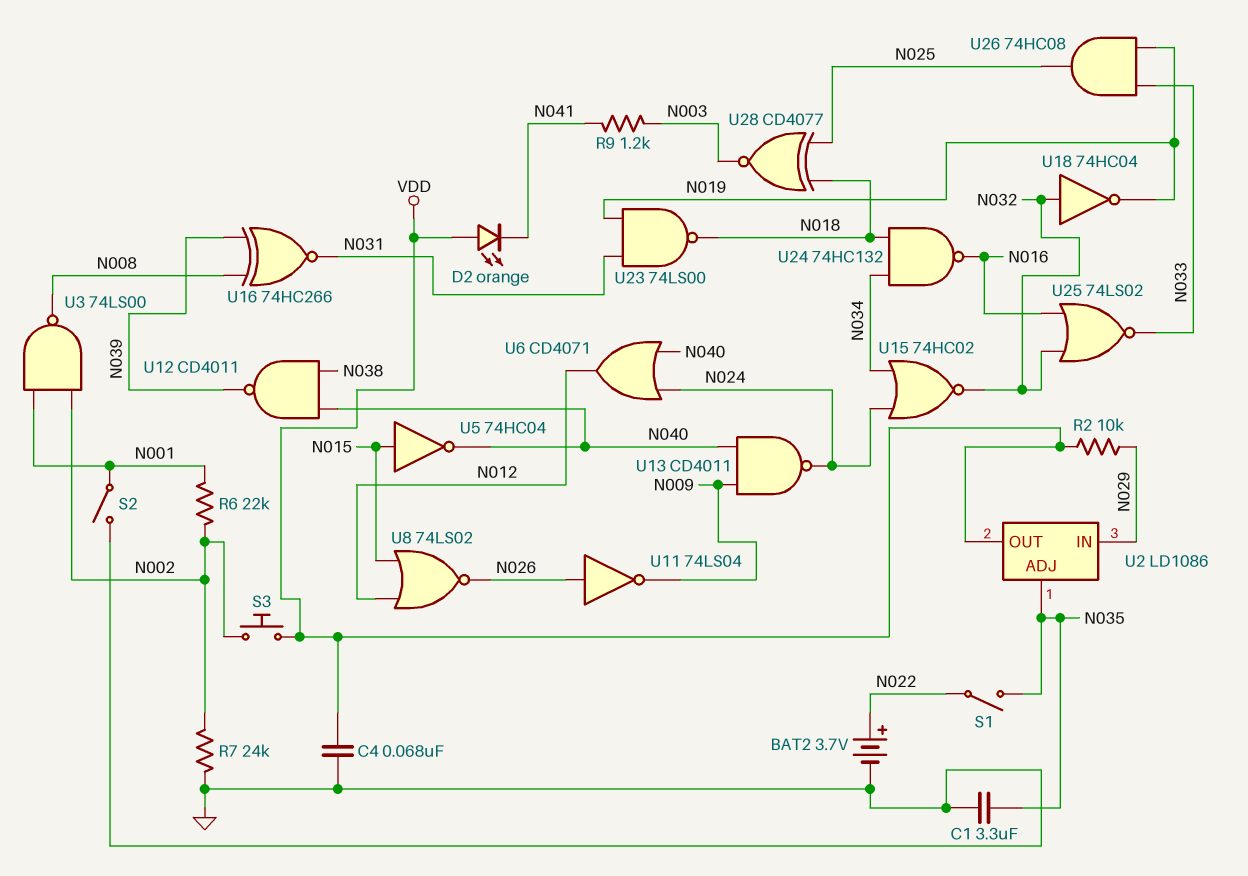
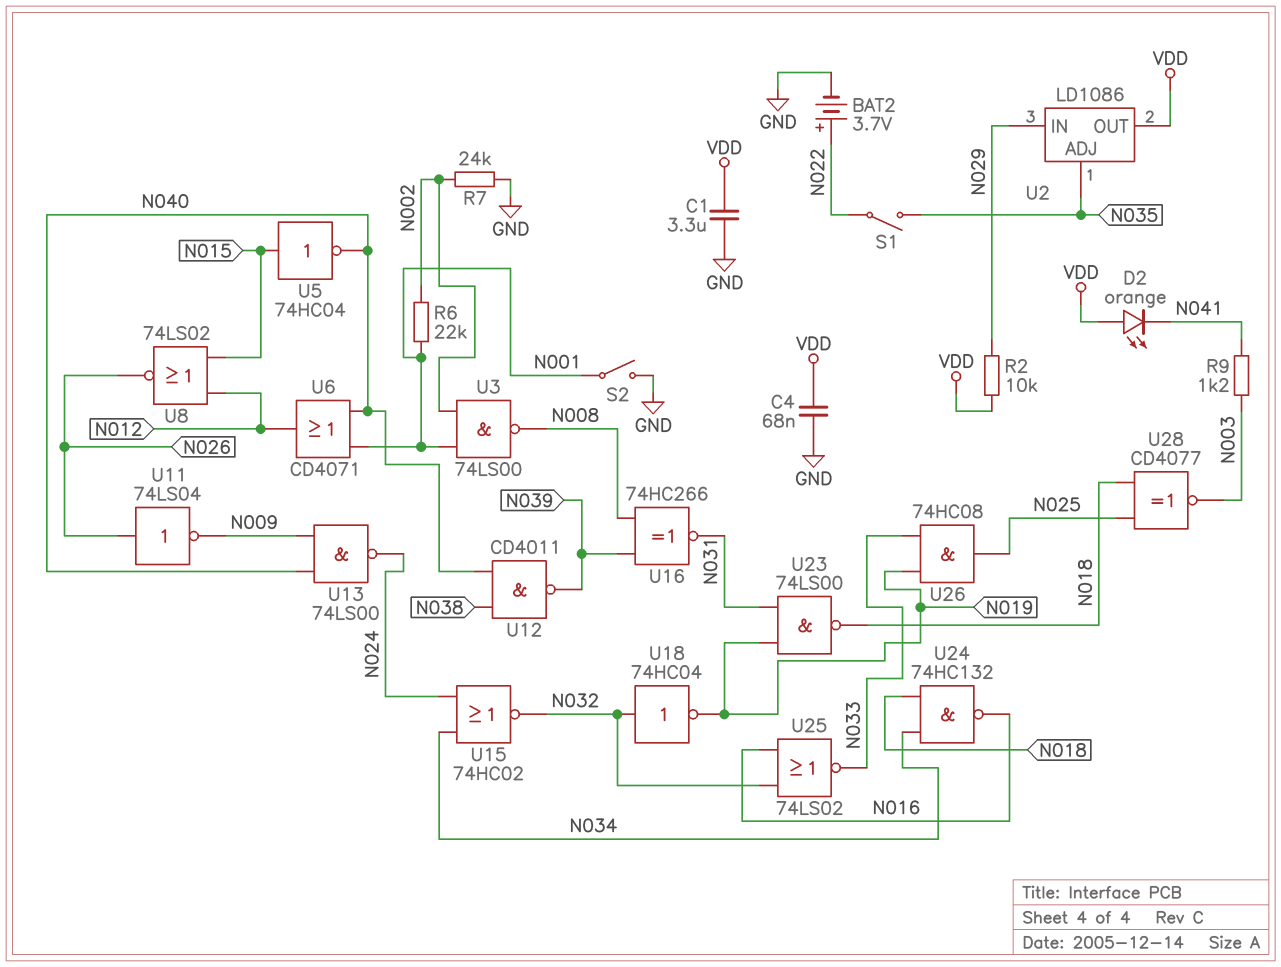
C1: 3.3uF (GND, N035) -> 3.3uF (GND, VDD)
S3: button (N002, VDD) -> none
U6: OR CD4071 (in N024, in N040, out N012) -> OR CD4071 (in N001, in N040, out N012)
U13: NAND CD4011 (in N009, in N040, out N024) -> NAND 74LS00 (in N009, in N040, out N024)

